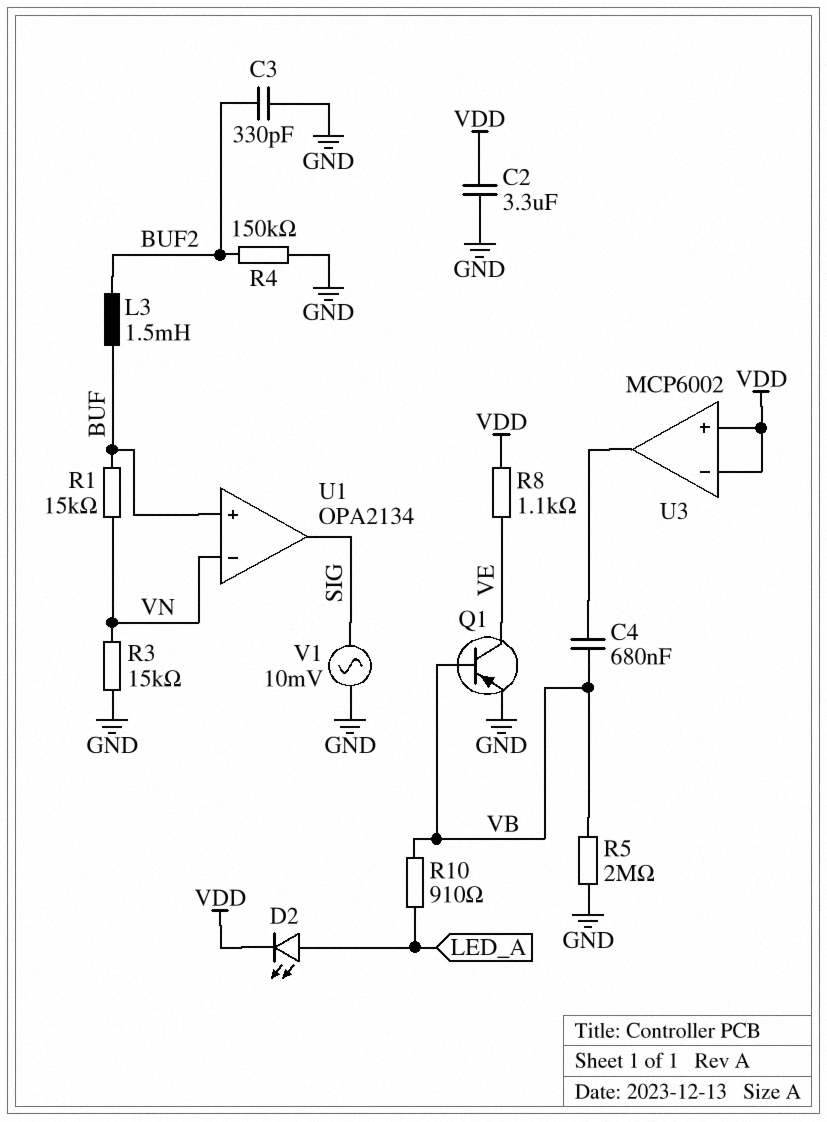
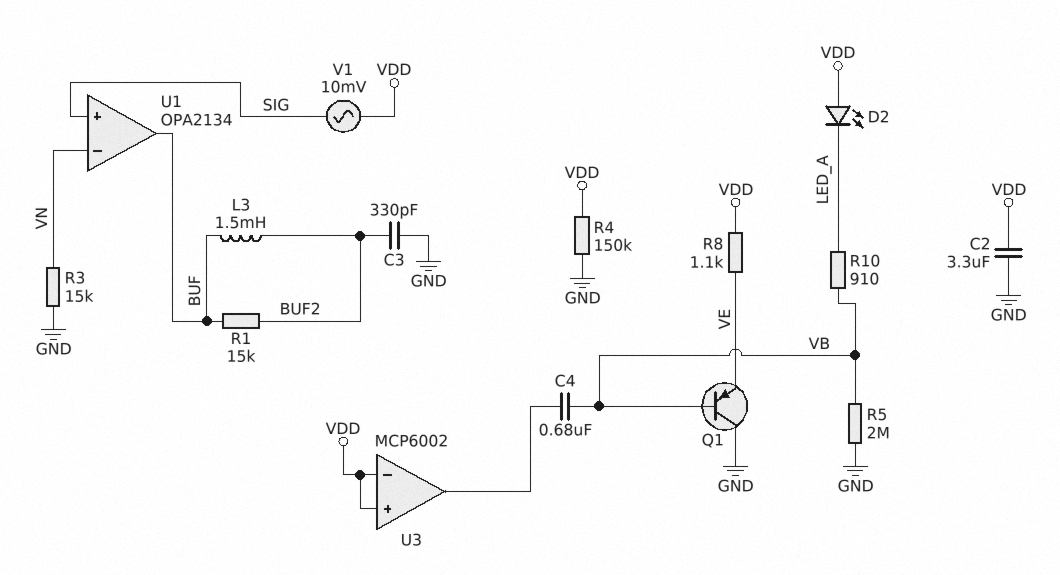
D2: LED (A LED_A, K VDD) -> LED (A VDD, K LED_A)
Q1: PNP (B VB, C VE, E GND) -> PNP (B VB, C GND, E VE)
R1: 15k (BUF, VN) -> 15k (BUF, BUF2)
R4: 150k (BUF2, GND) -> 150k (GND, VDD)
U1 pin in+: BUF -> SIG
U1 pin out: SIG -> BUF
V1: AC 10mV (GND, SIG) -> AC 10mV (SIG, VDD)

